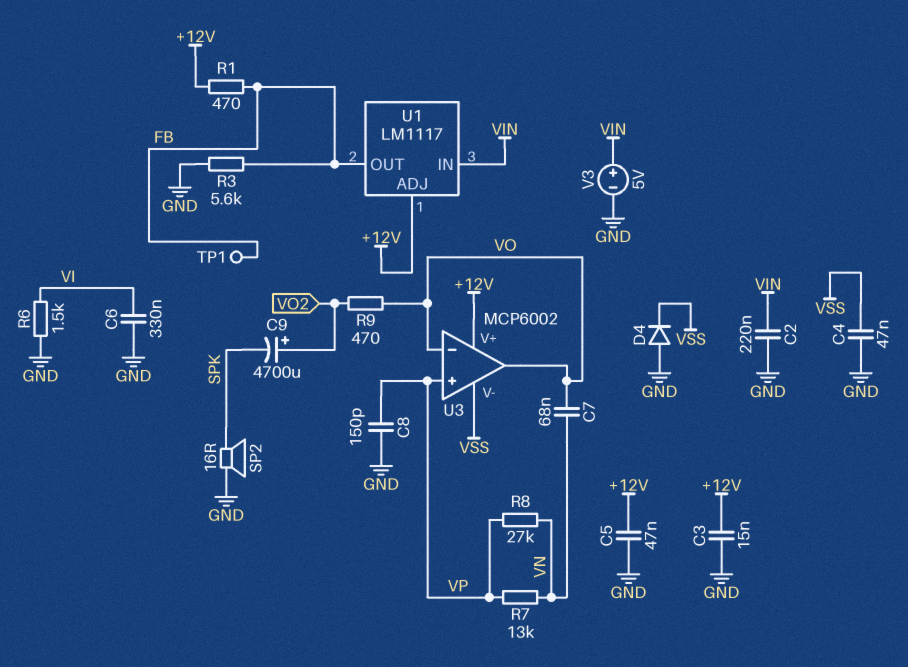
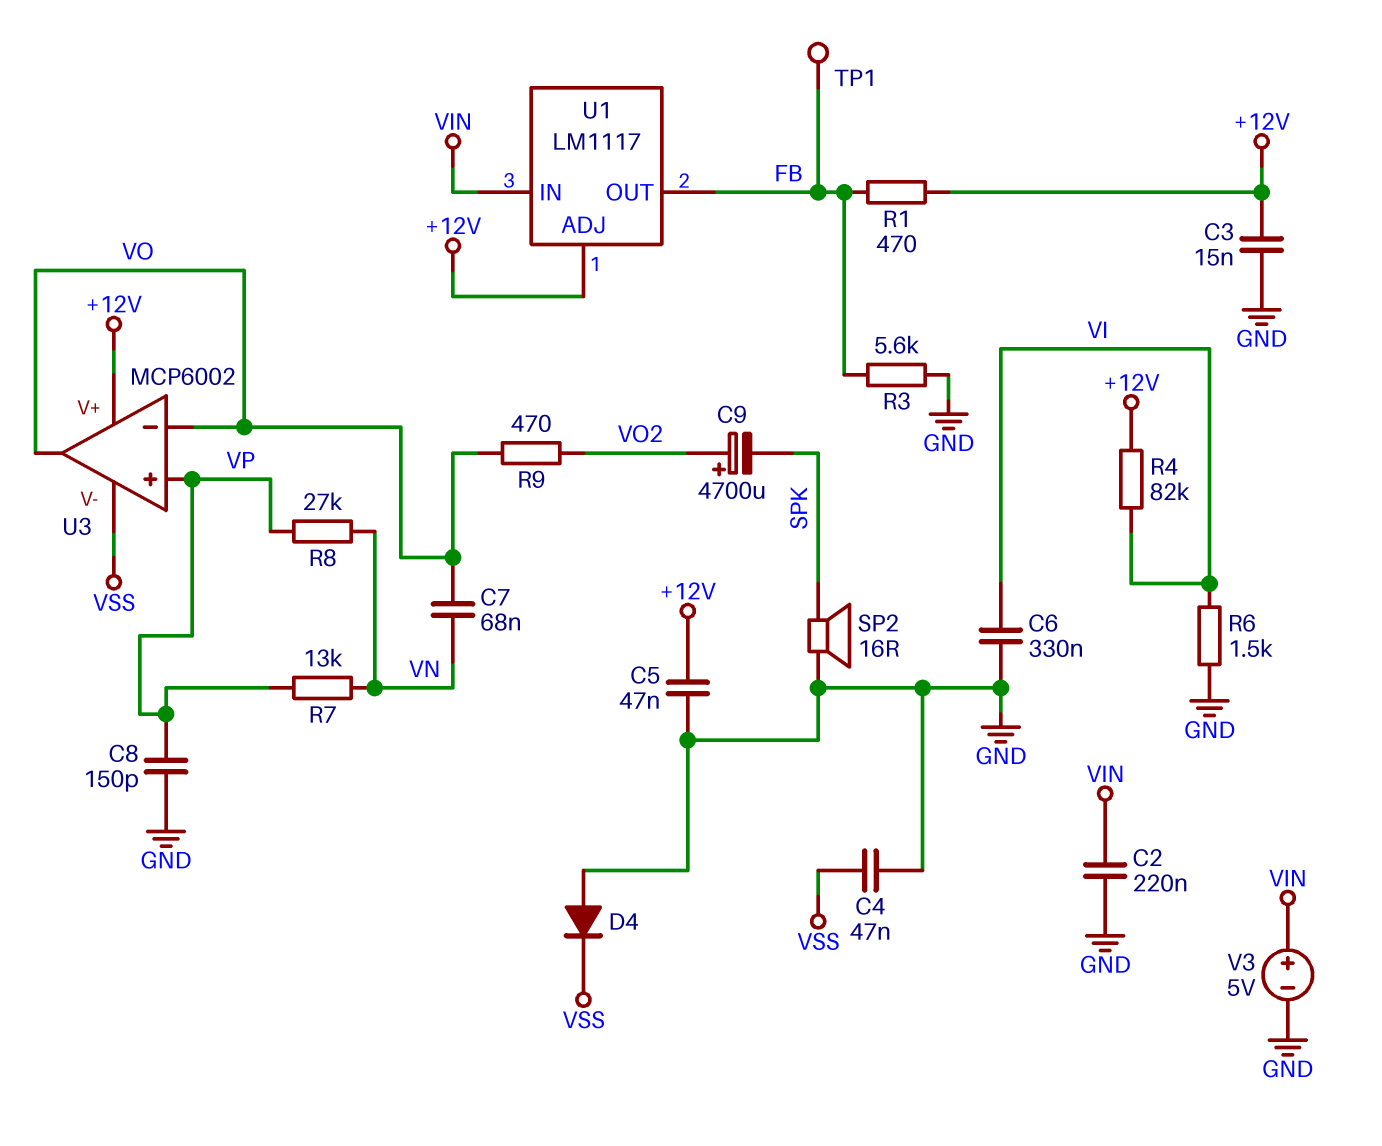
R4: none -> 82k (+12V, VI)

